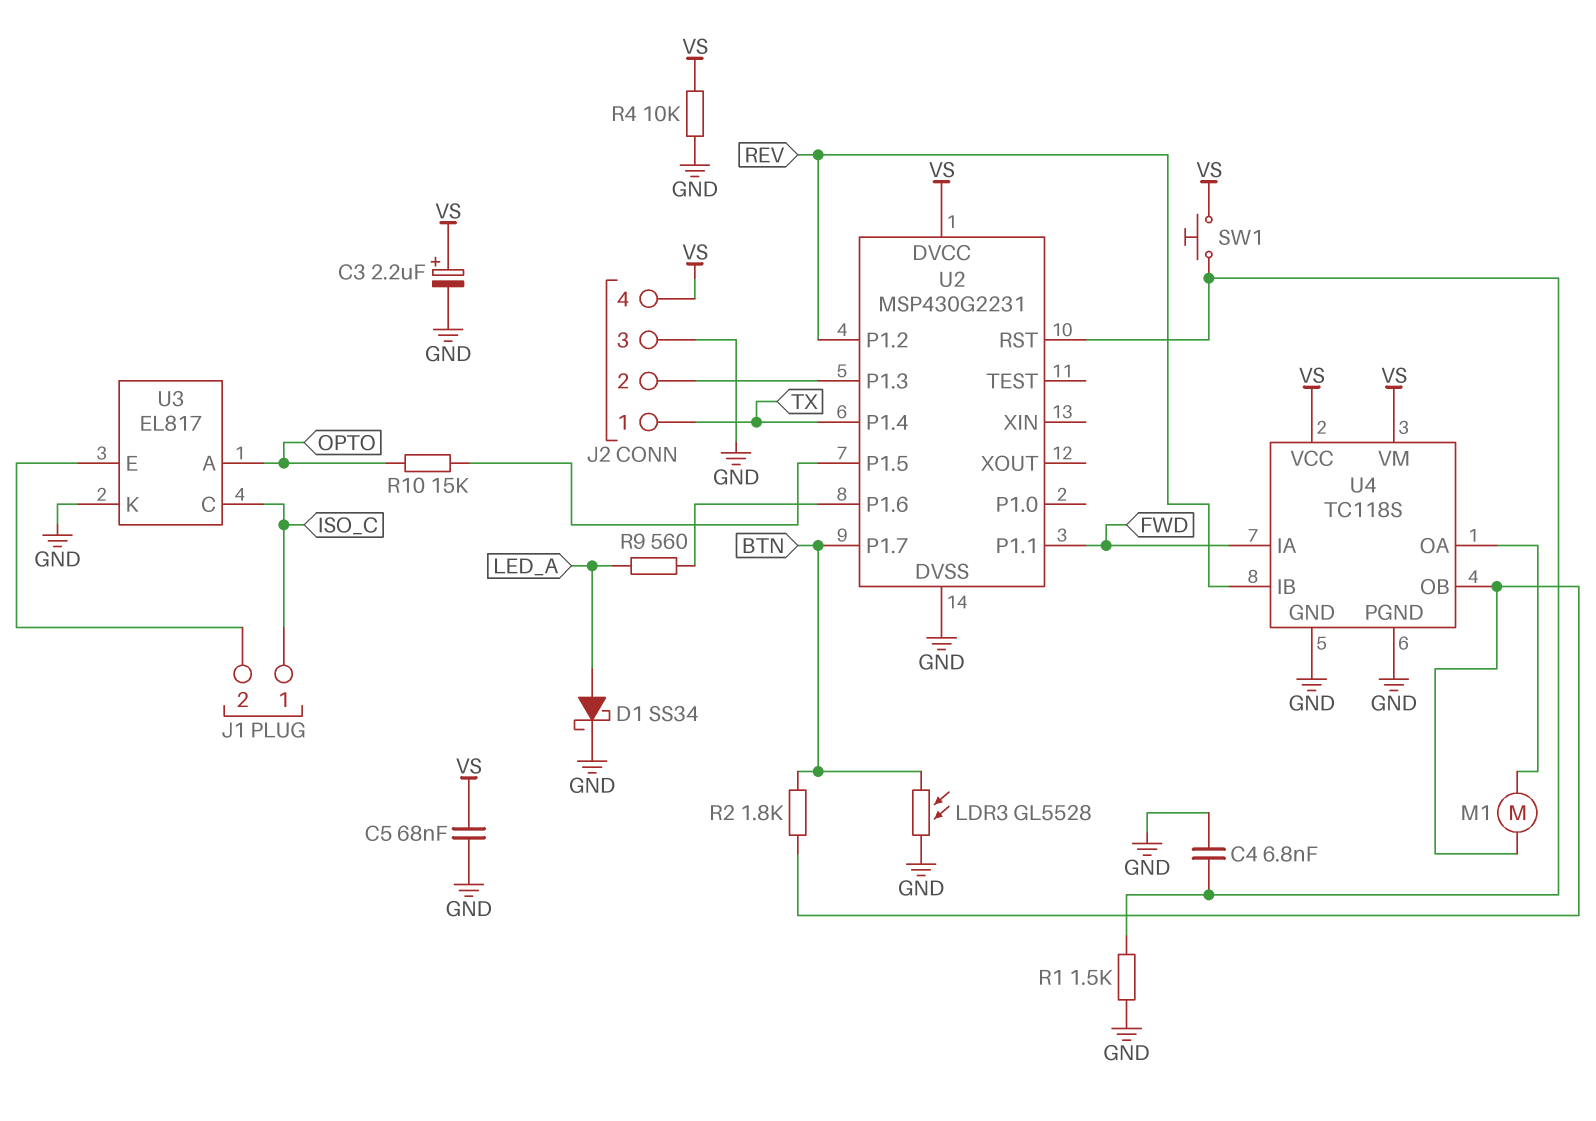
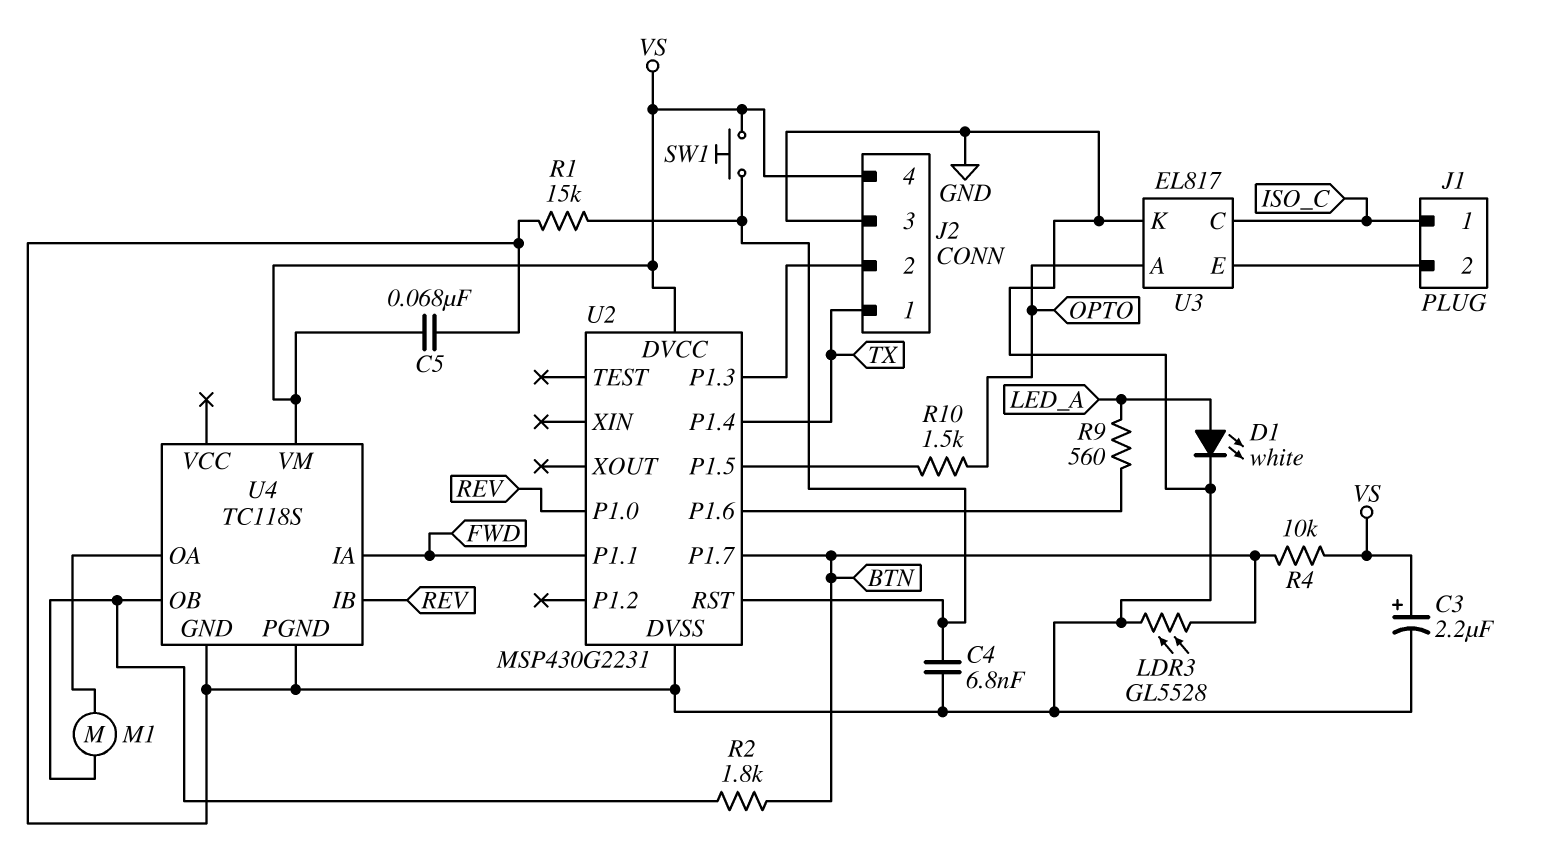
D1: schottky SS34 (A LED_A, K GND) -> LED white (A LED_A, K GND)
R1: 1.5k (GND, U2/RST) -> 15k (GND, U2/RST)
R4: 10k (GND, VS) -> 10k (BTN, VS)
R10: 15k (OPTO, U2/P1.5) -> 1.5k (OPTO, U2/P1.5)
U2 pin P1.0: none -> REV
U2 pin P1.2: REV -> none
U4 pin VCC: VS -> none

